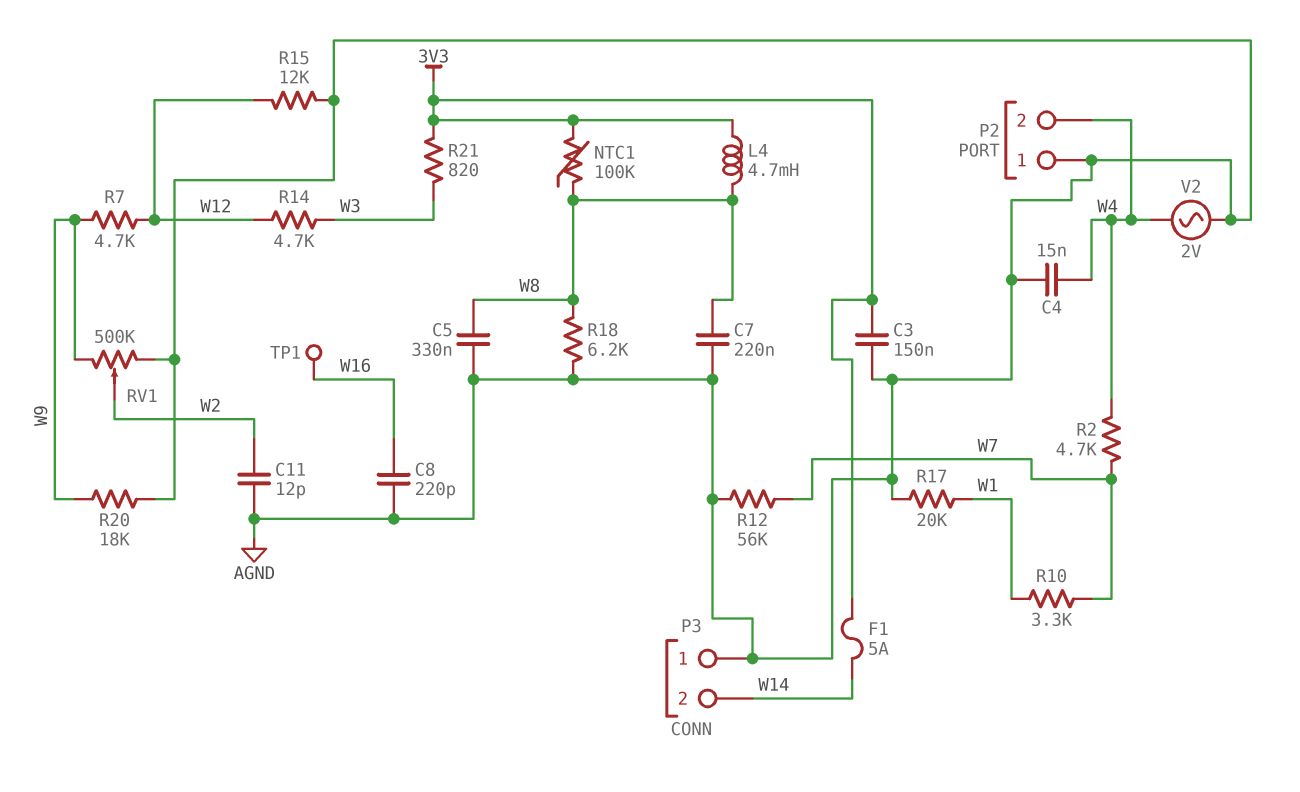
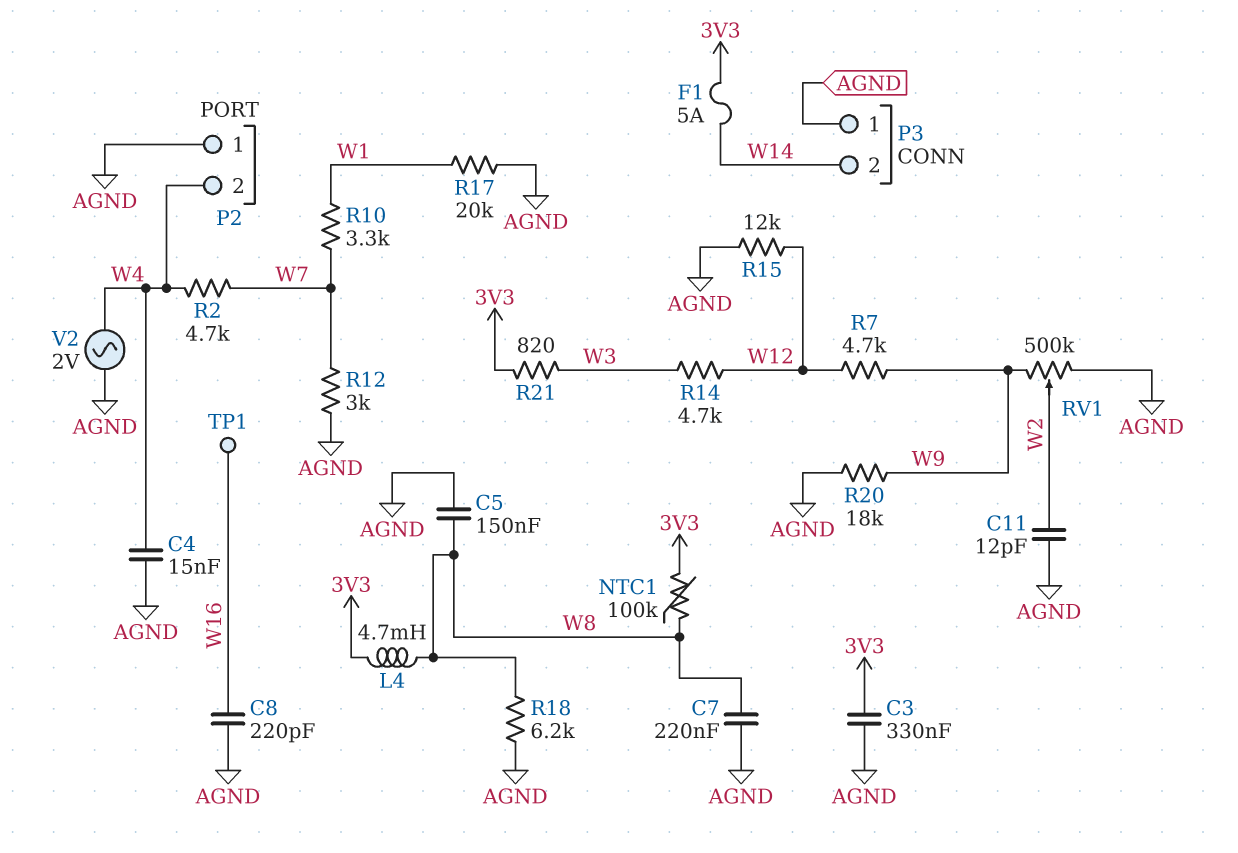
C3: 150nF (3V3, AGND) -> 330nF (3V3, AGND)
C5: 330nF (AGND, W8) -> 150nF (AGND, W8)
R12: 56k (AGND, W7) -> 3k (AGND, W7)

